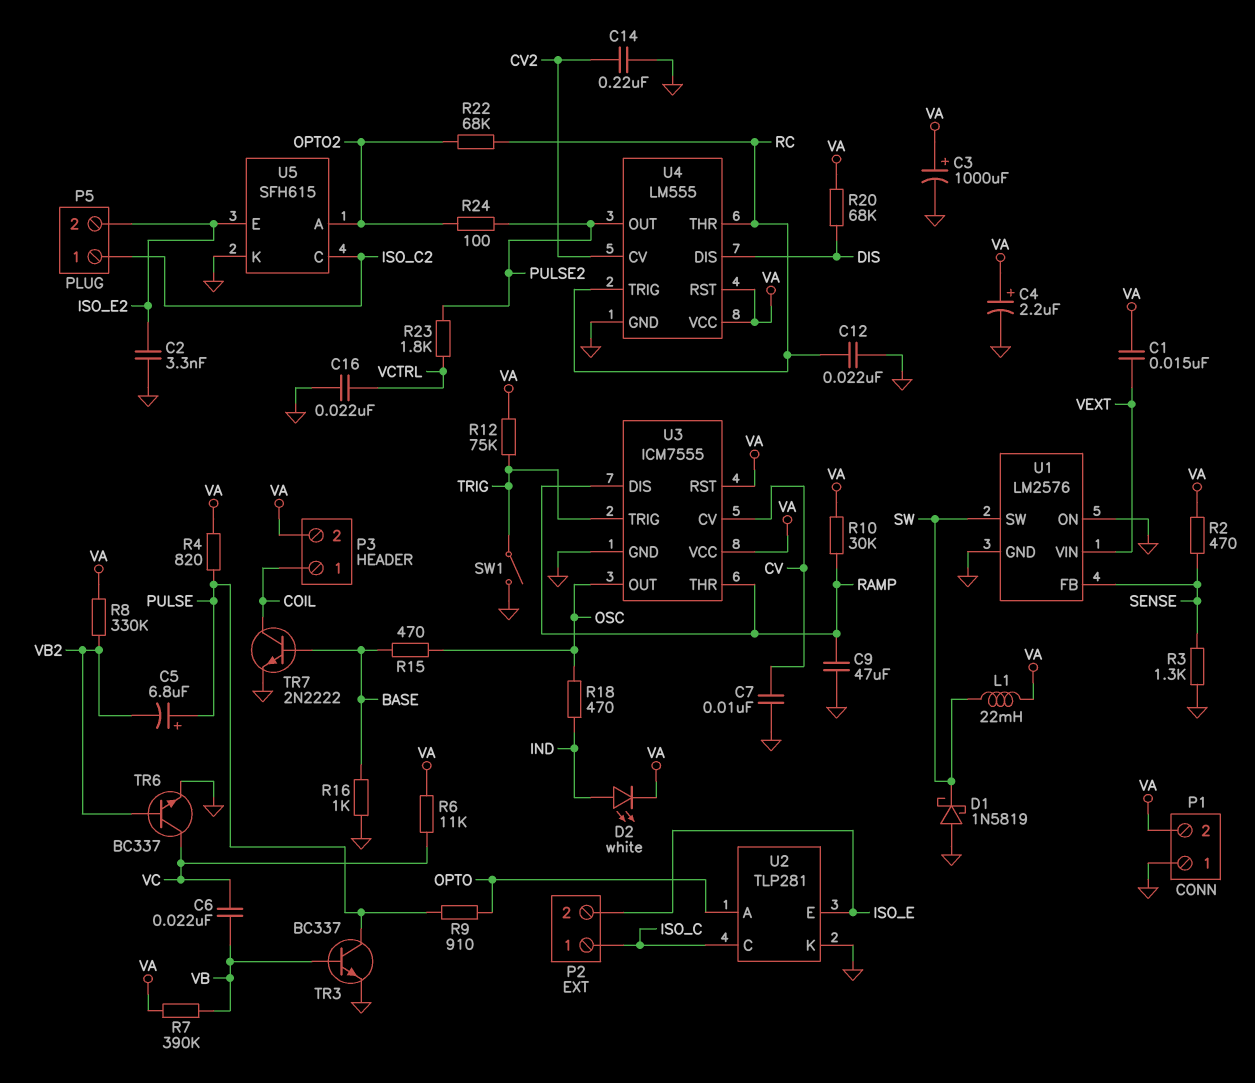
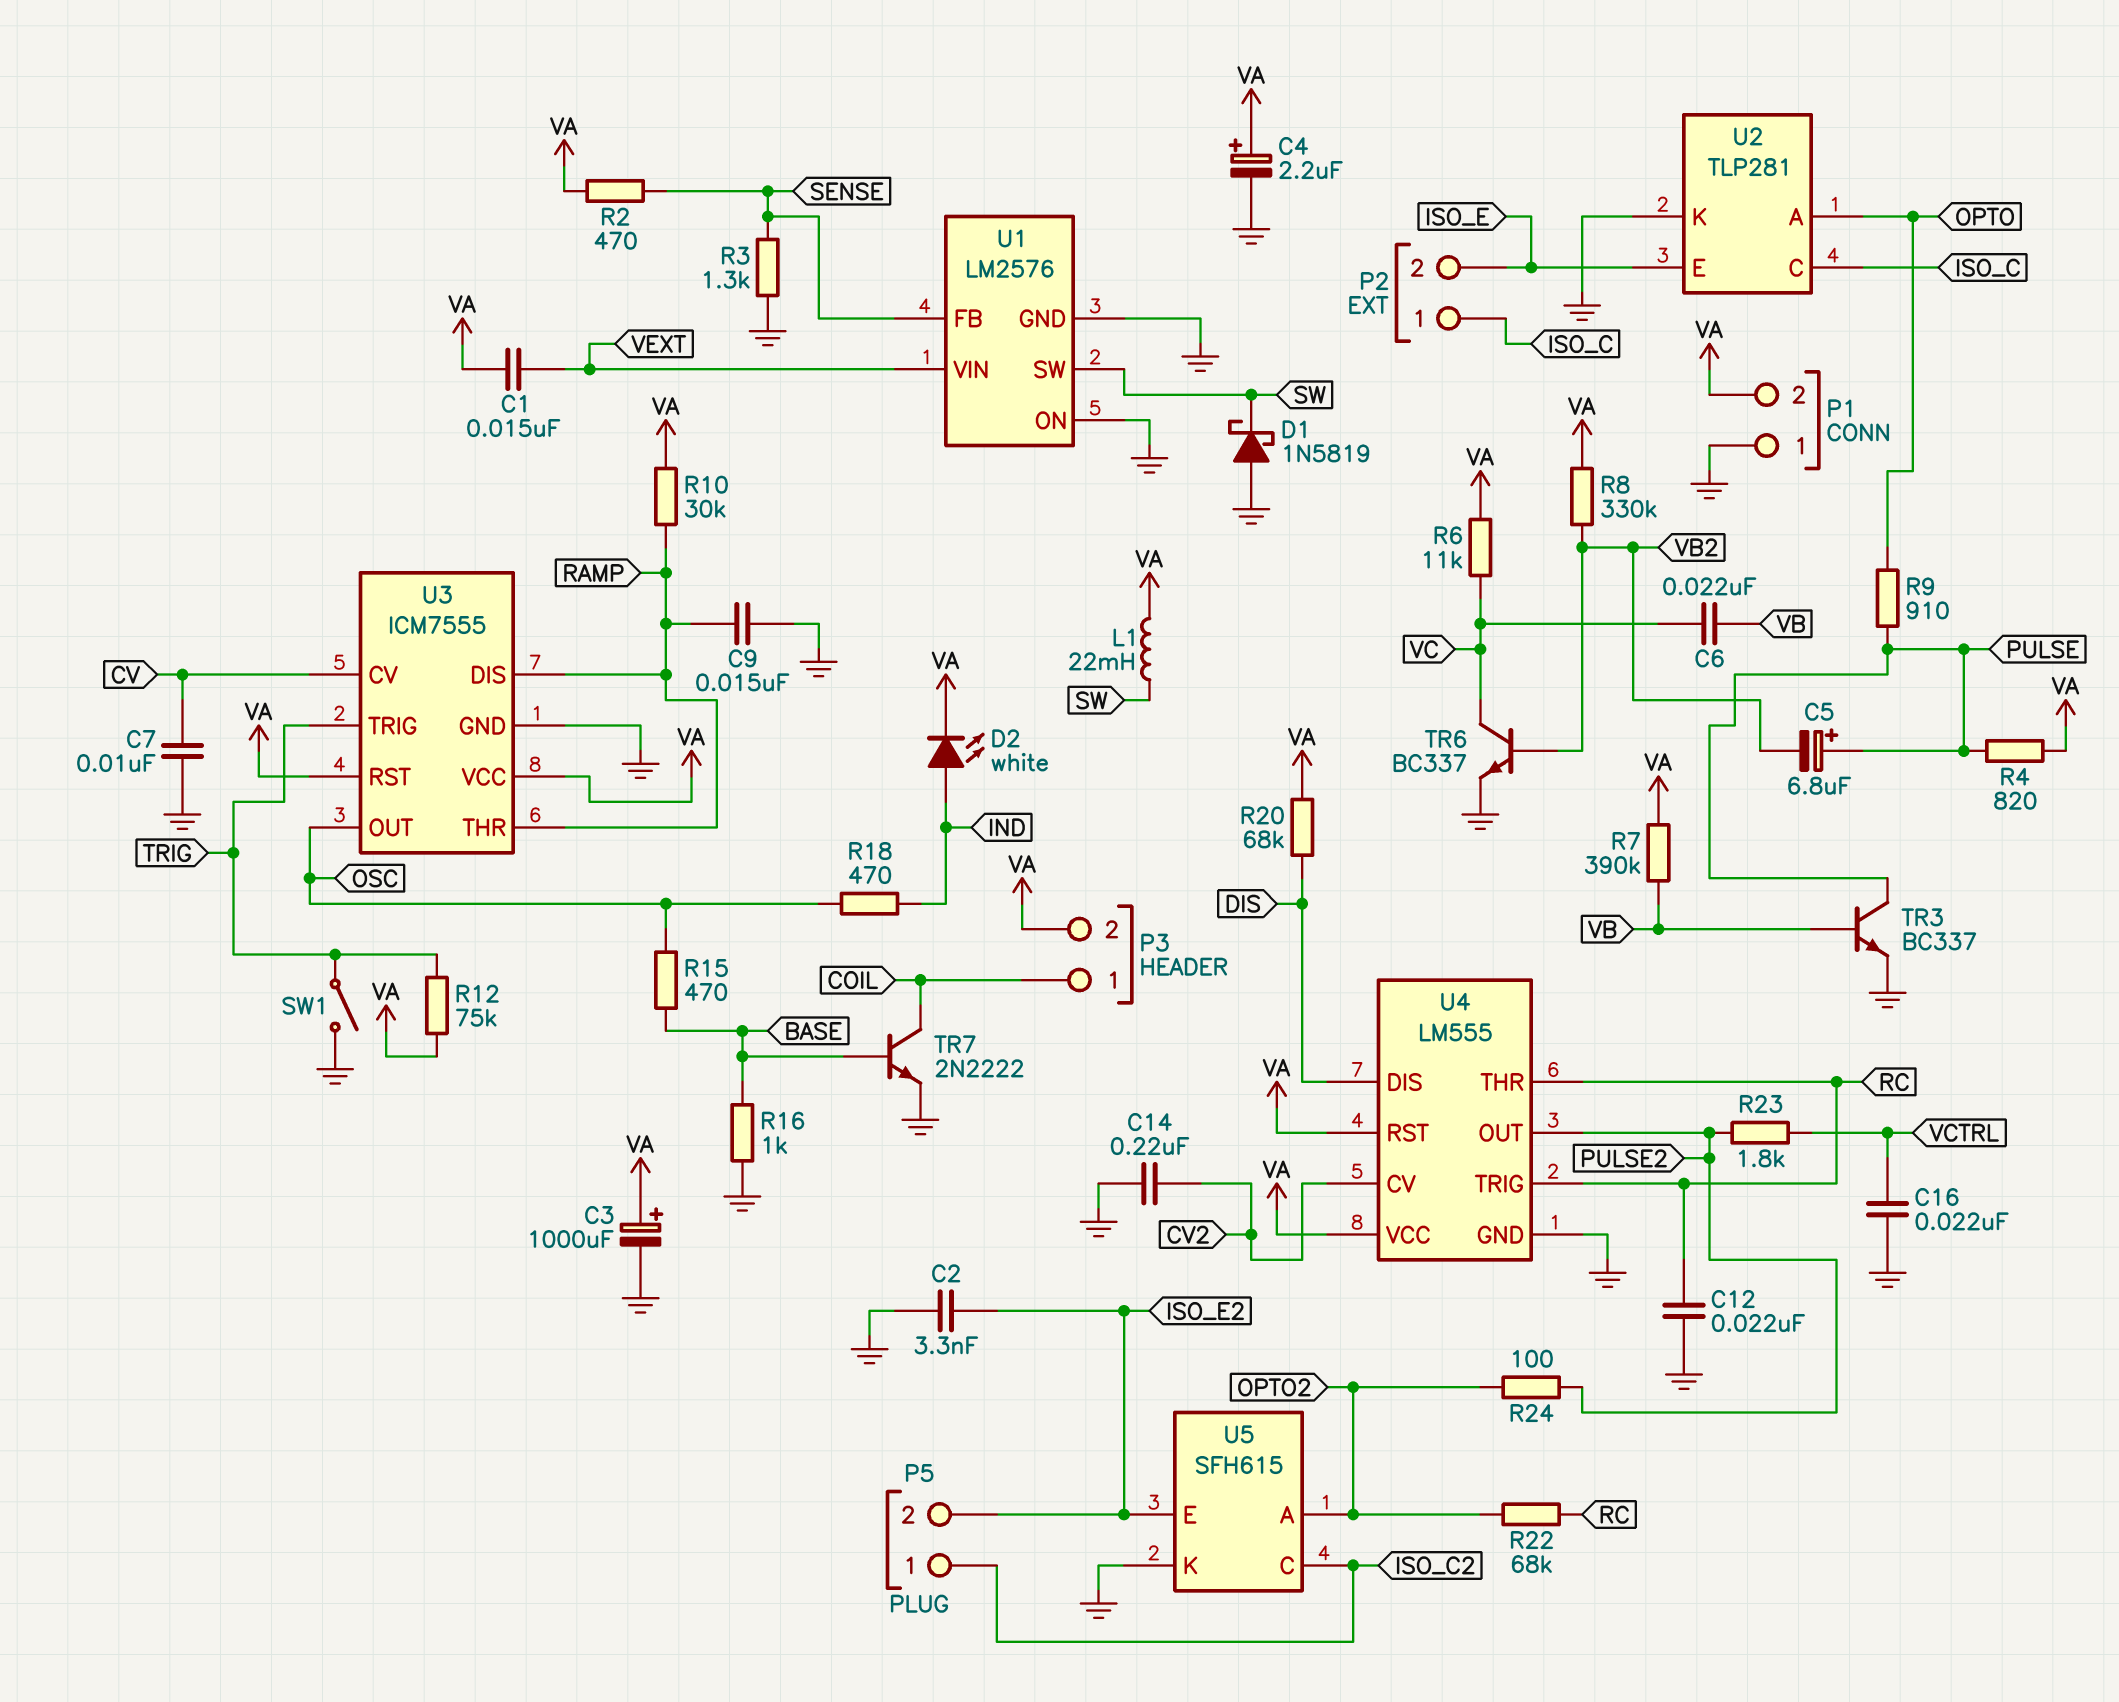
C9: 47uF (GND, RAMP) -> 15nF (GND, RAMP)

